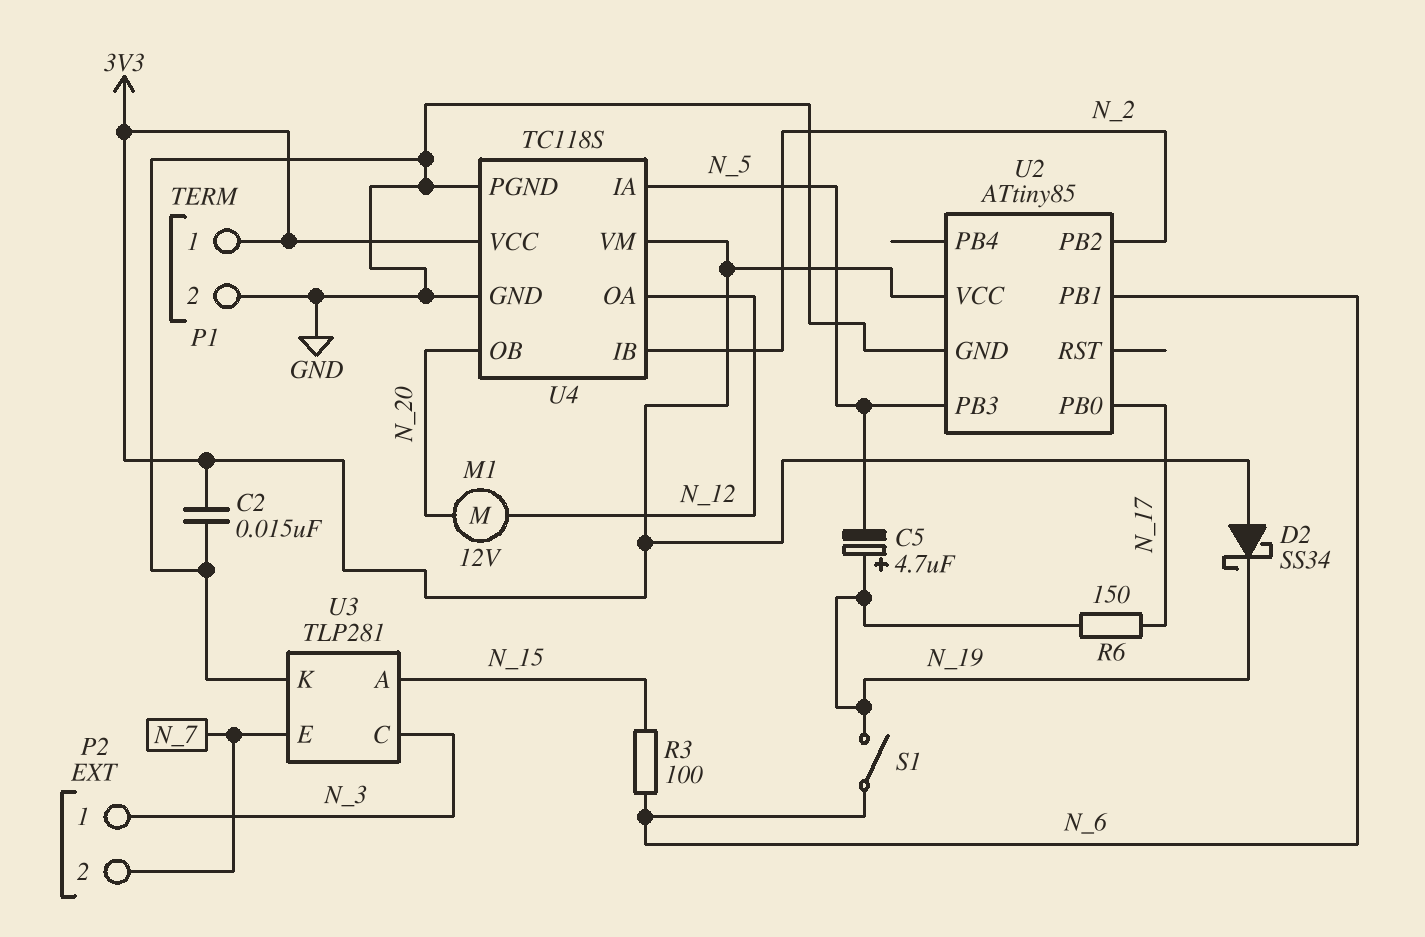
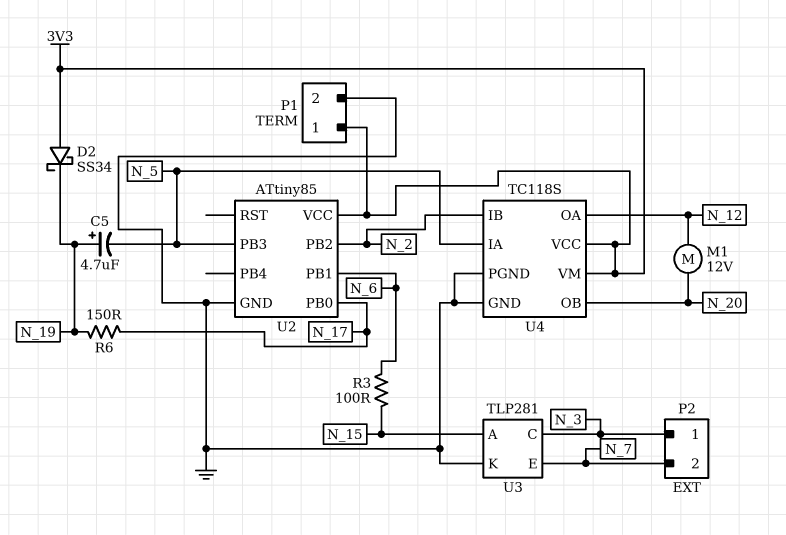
C2: 15nF (3V3, GND) -> none
S1: switch (N_6, N_19) -> none

